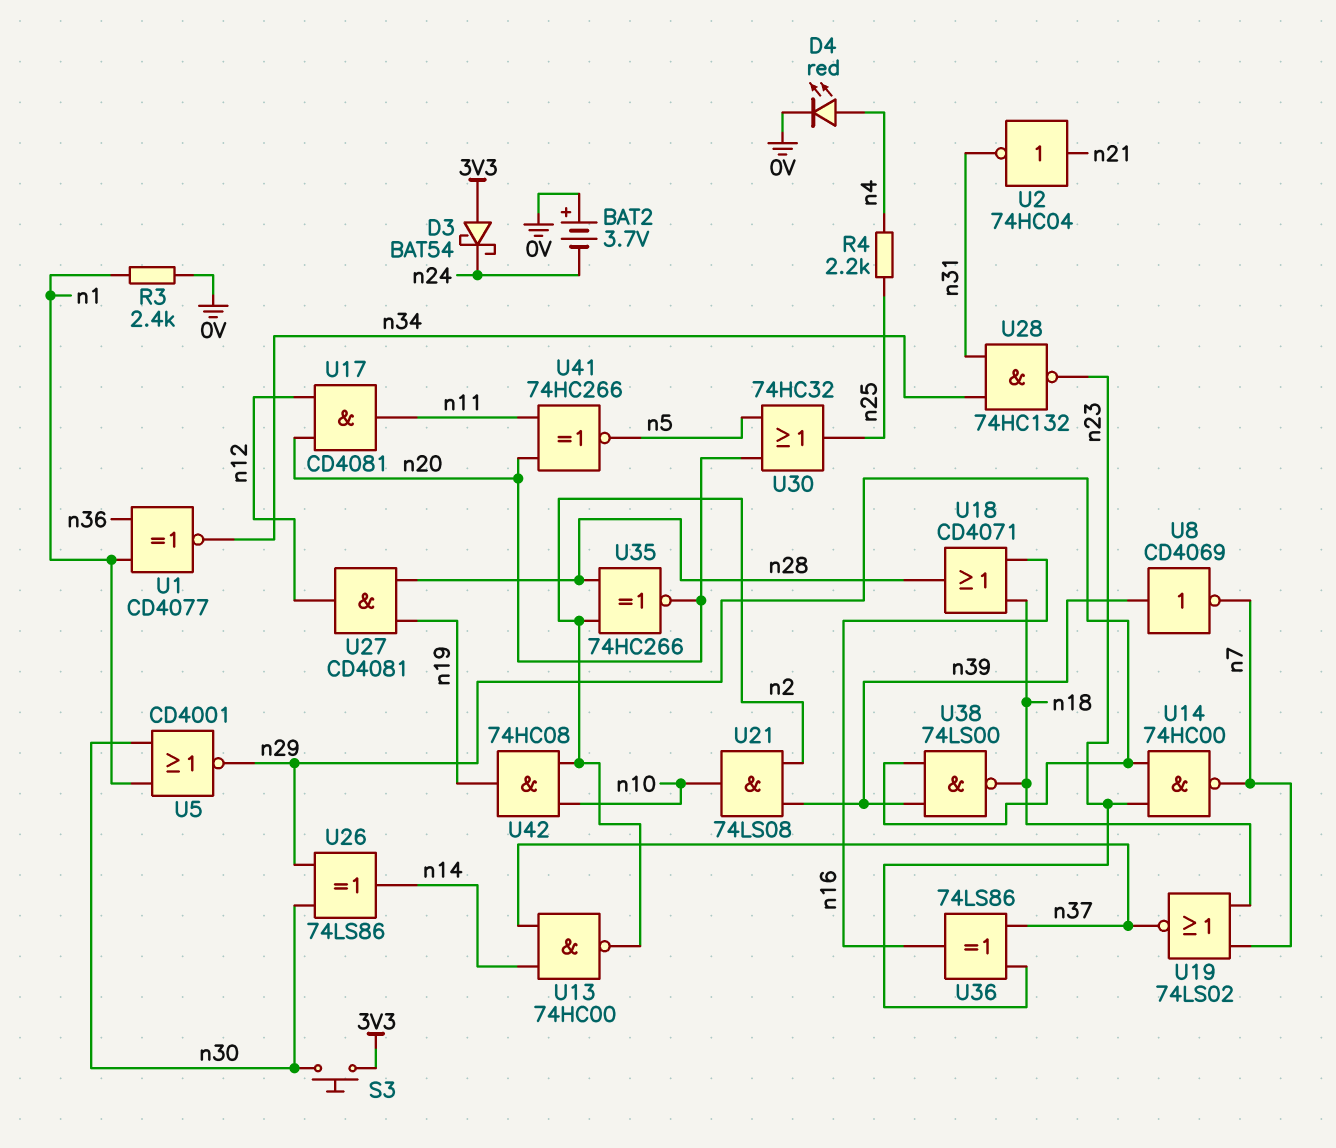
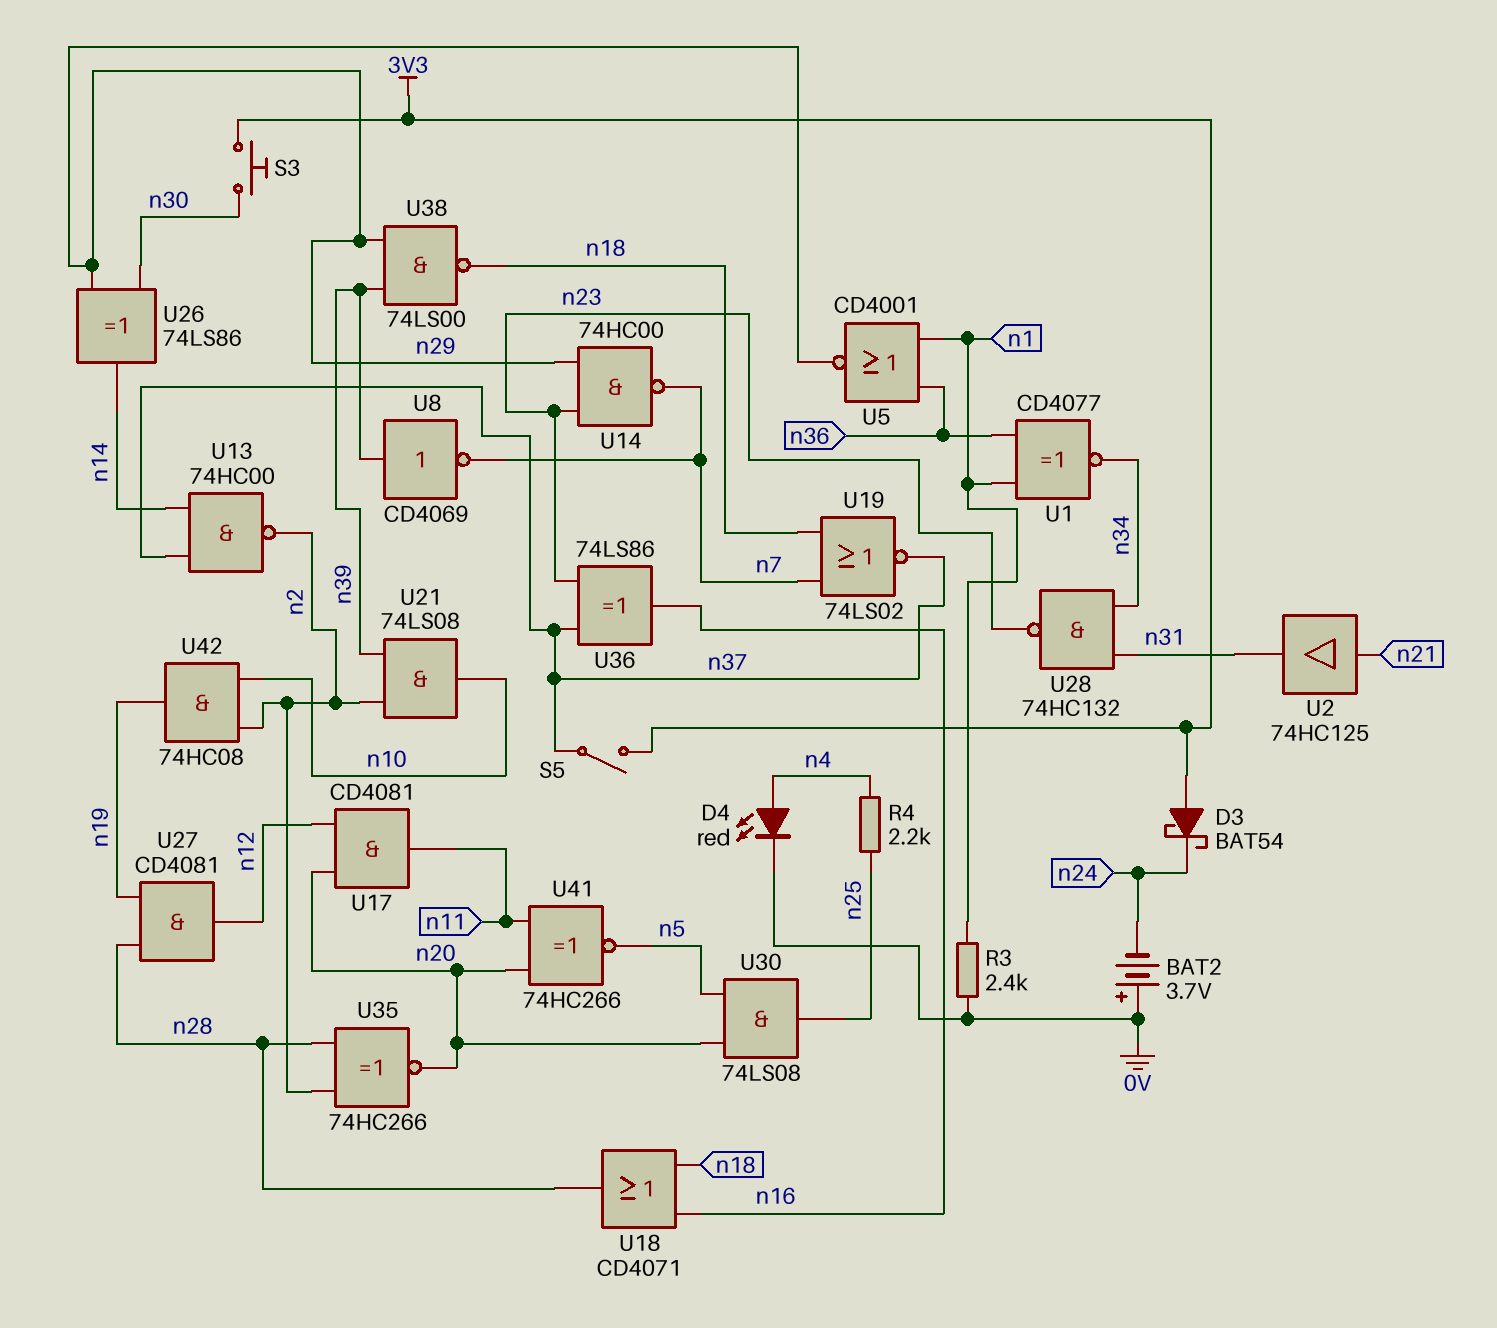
S5: none -> switch (3V3, n37)
U2: NOT 74HC04 (in n21, out n31) -> buffer 74HC125 (in n21, out n31)
U5: NOR CD4001 (in n1, in n30, out n29) -> NOR CD4001 (in n1, in n36, out n29)
U30: OR 74HC32 (in n5, in n20, out n25) -> AND 74LS08 (in n5, in n20, out n25)

